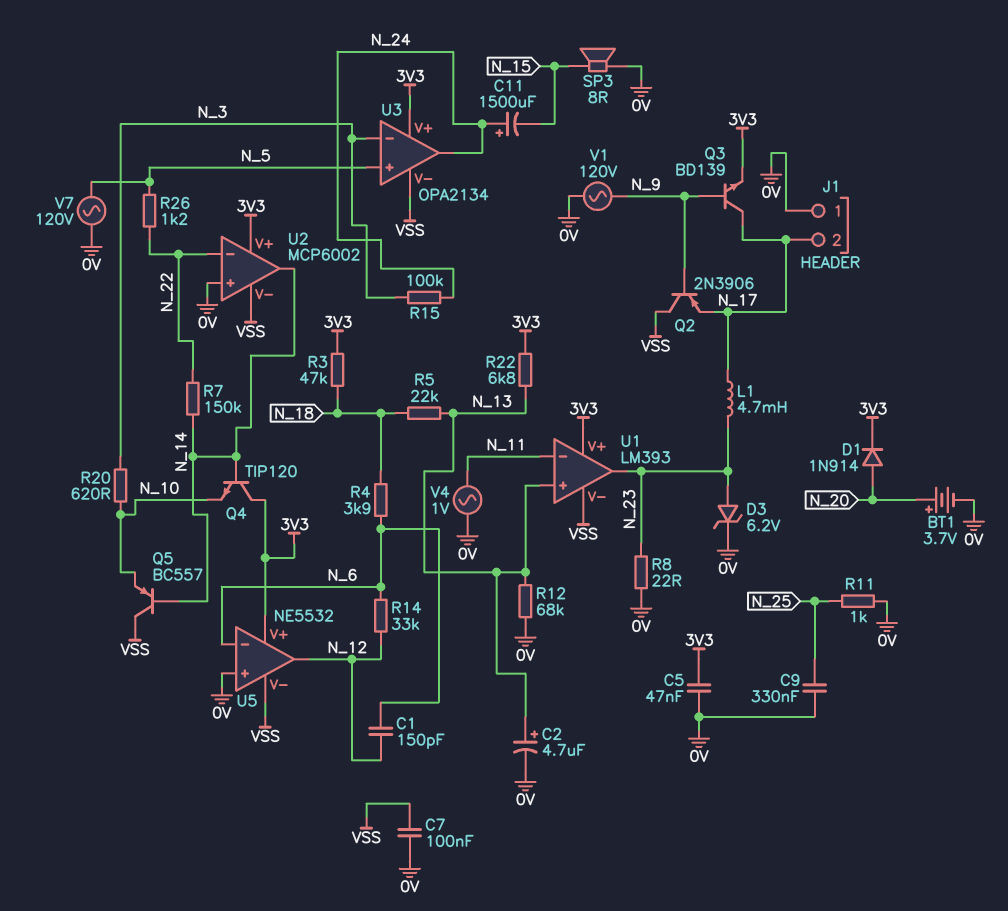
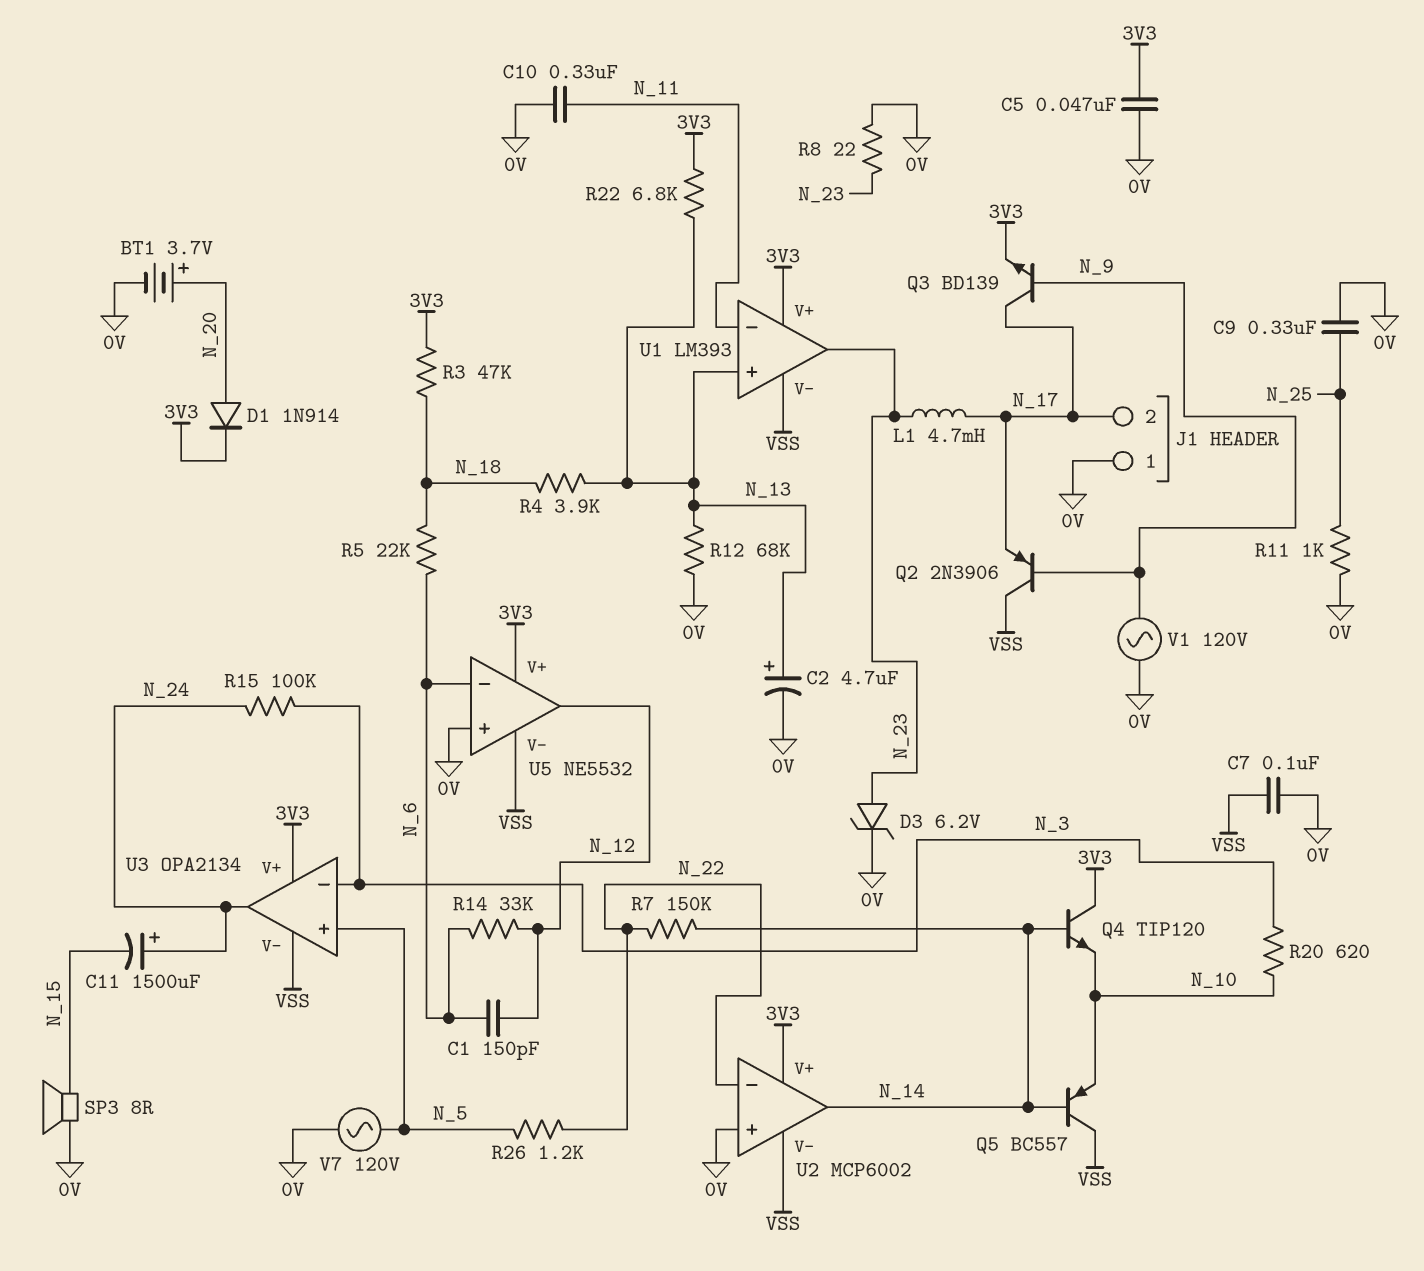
C10: none -> 330nF (0V, N_11)
R4: 3.9k (N_6, N_18) -> 3.9k (N_13, N_18)
R5: 22k (N_13, N_18) -> 22k (N_6, N_18)
V4: AC 1V (0V, N_11) -> none

